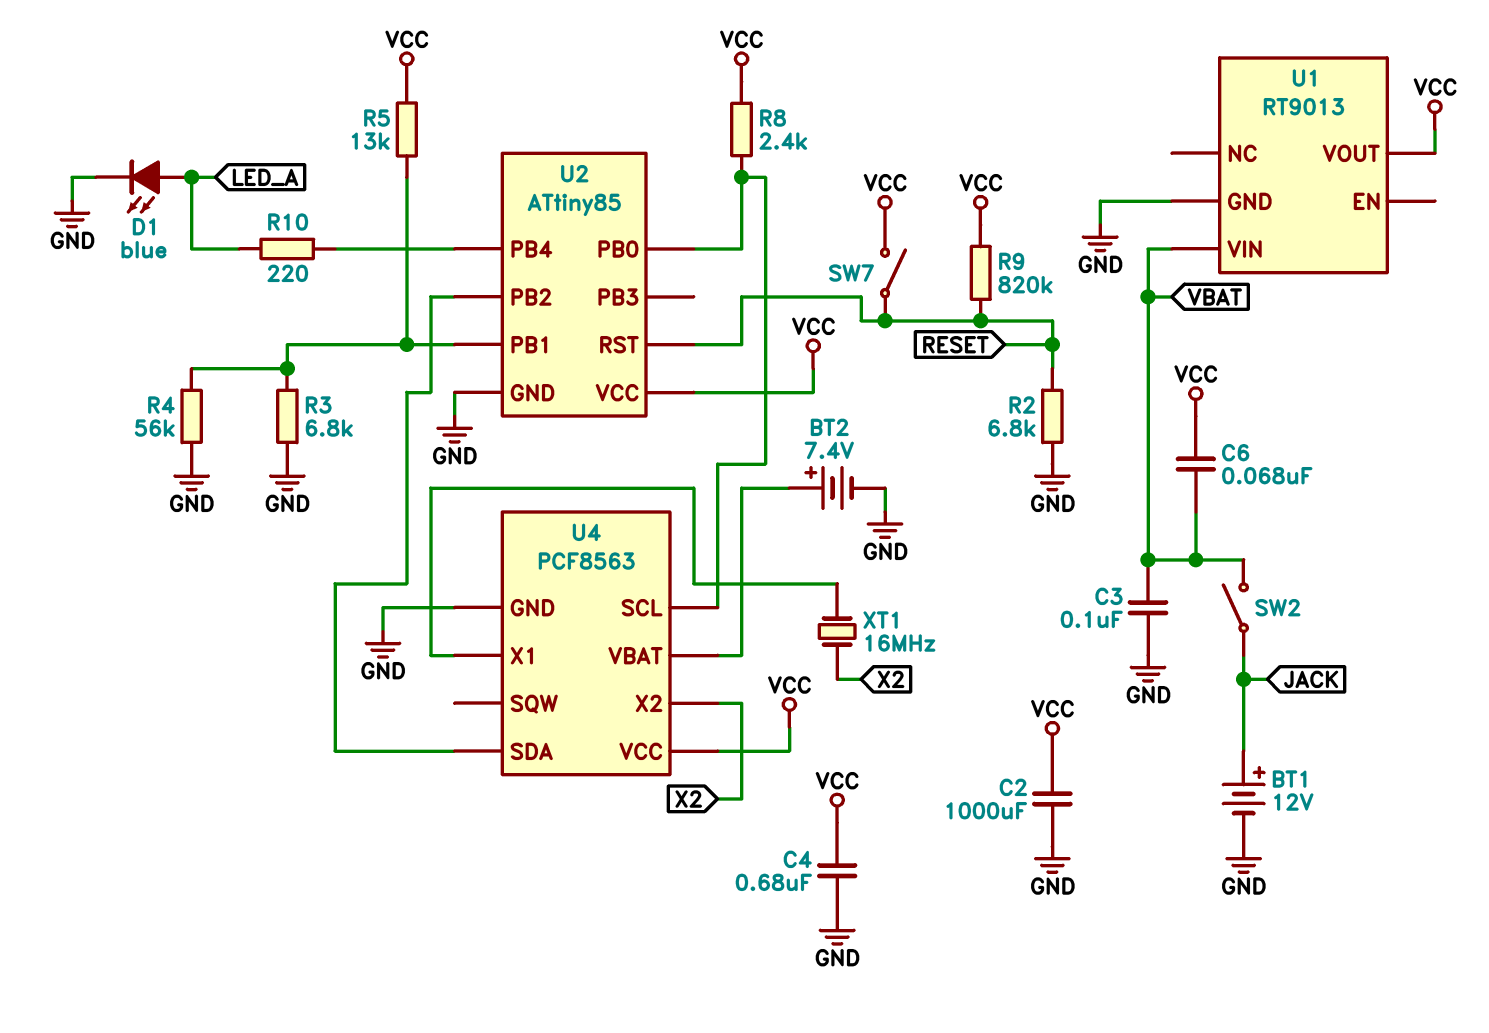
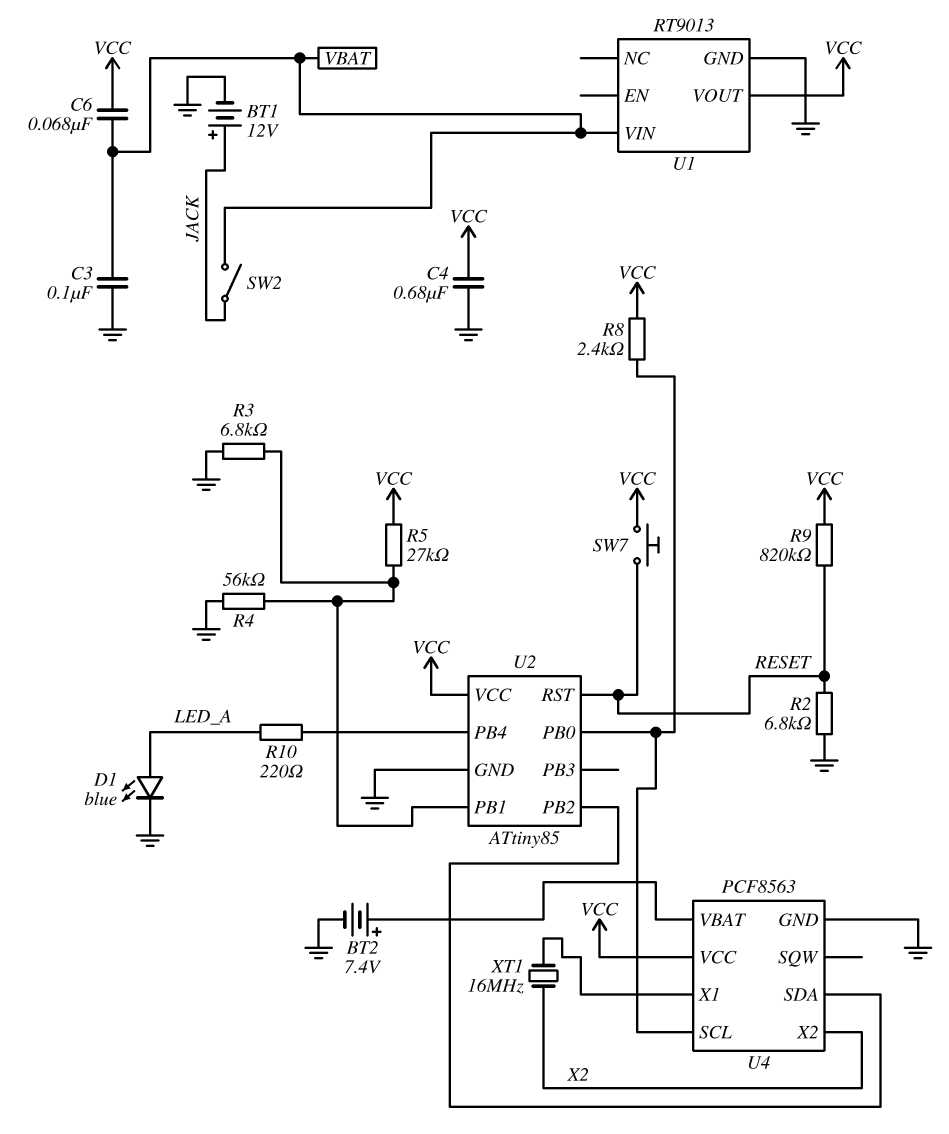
C2: 1000uF (GND, VCC) -> none
R5: 13k (U2/PB1, VCC) -> 27k (U2/PB1, VCC)
SW7: switch (RESET, VCC) -> button (RESET, VCC)

